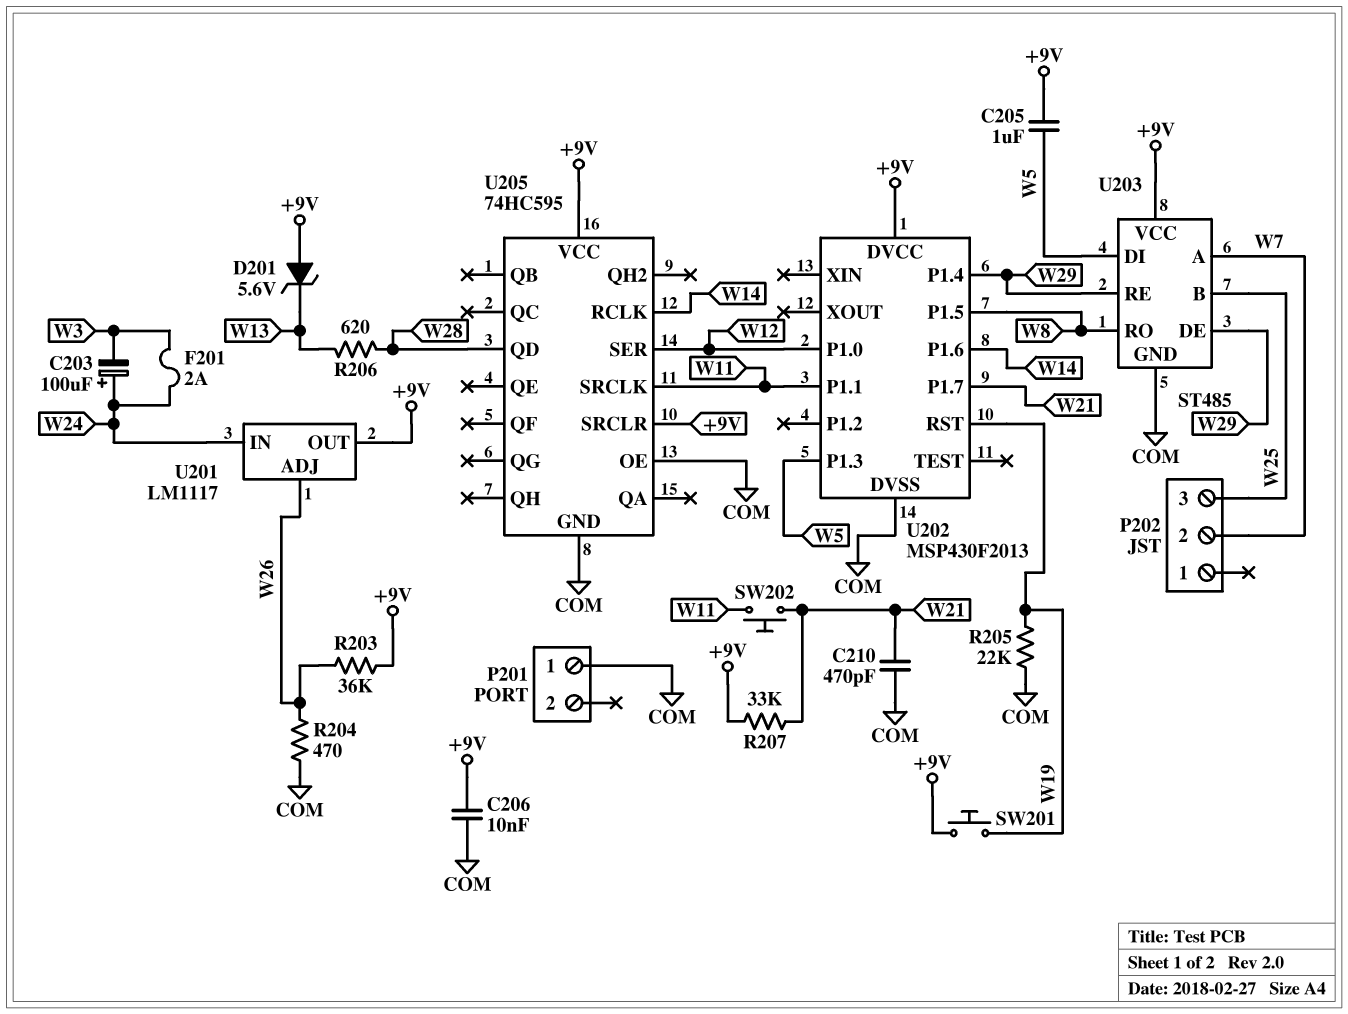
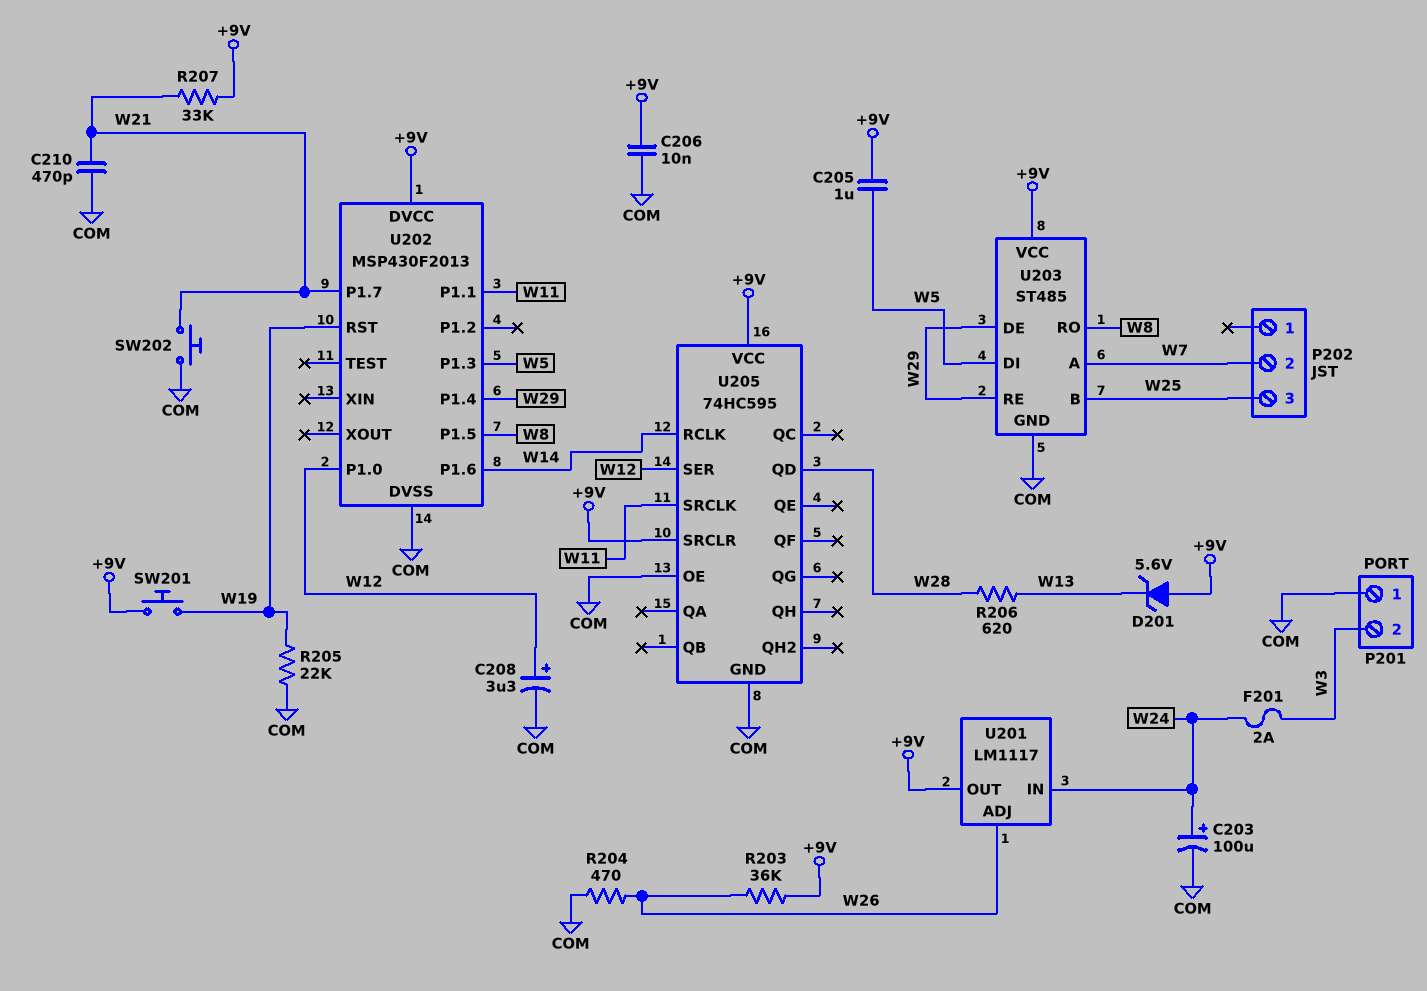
C203: 100uF (plus W24, minus W3) -> 100uF (plus W24, minus COM)
C208: none -> 3.3uF (plus W12, minus COM)
P201 pin 2: none -> W3
SW202: button (W11, W21) -> button (COM, W21)

